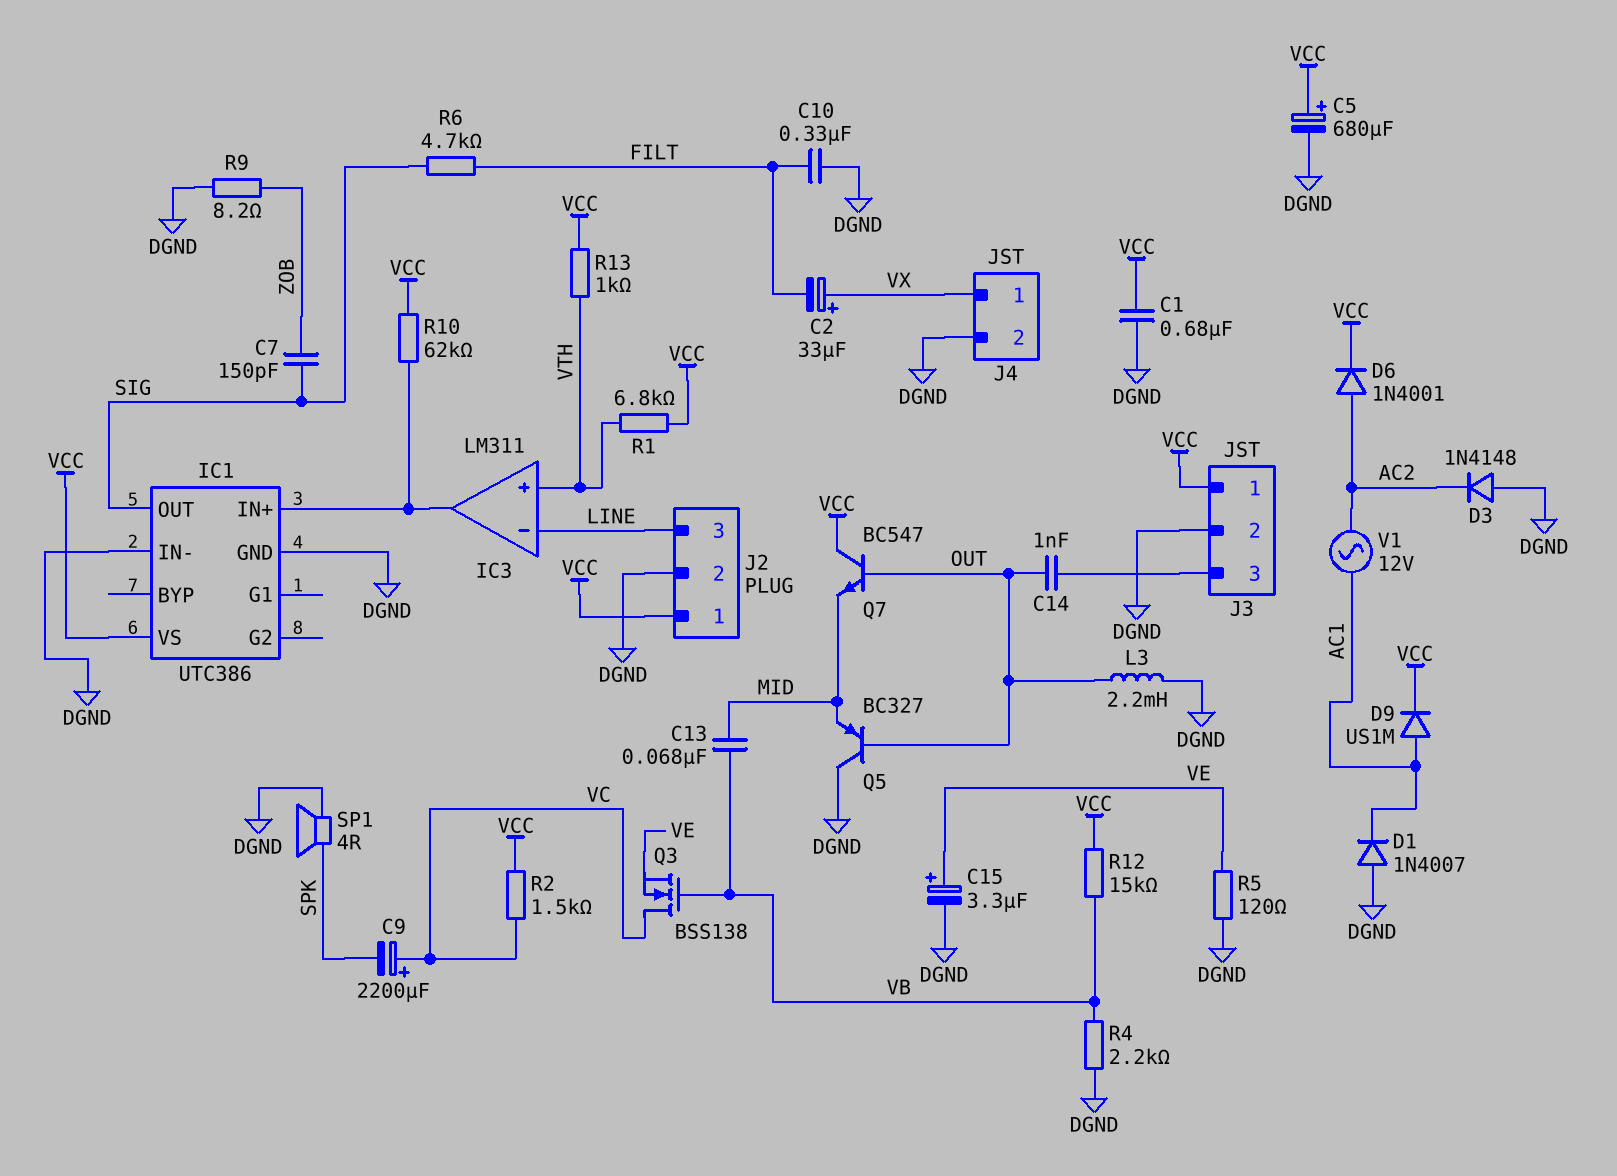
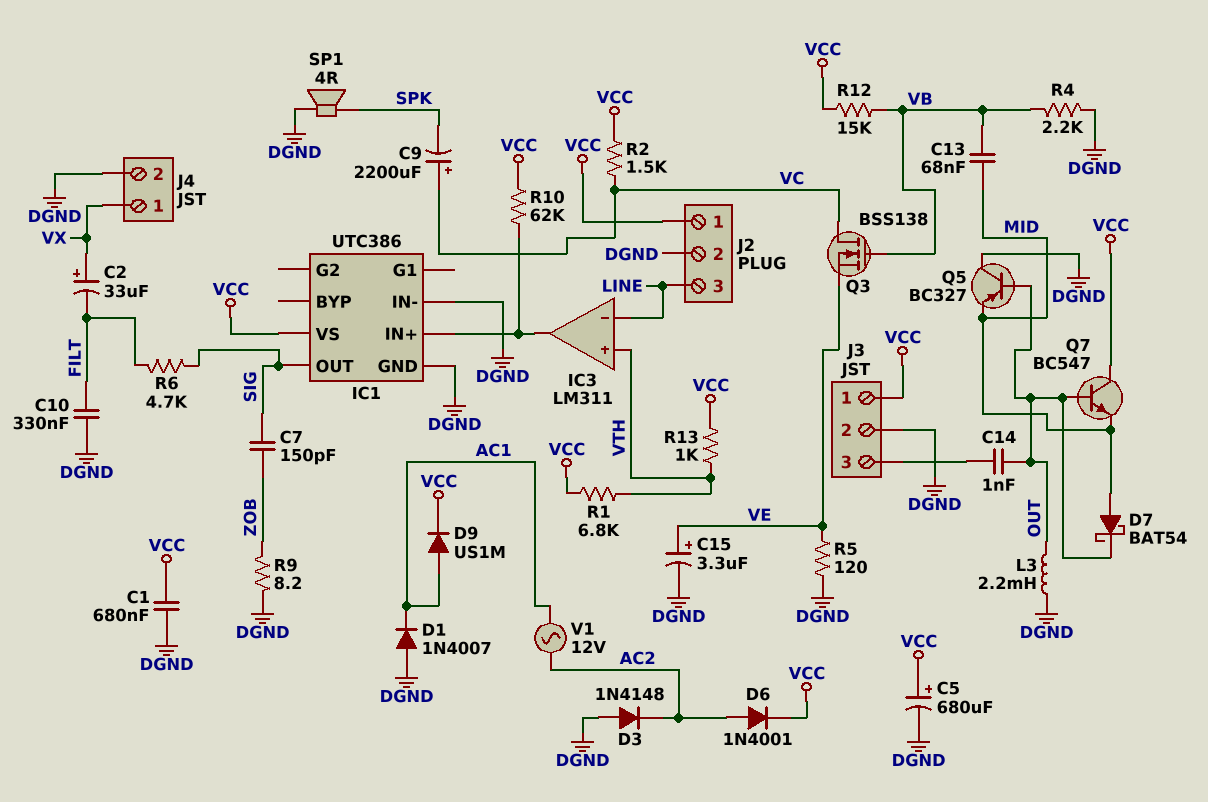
D7: none -> schottky BAT54 (A MID, K OUT)

